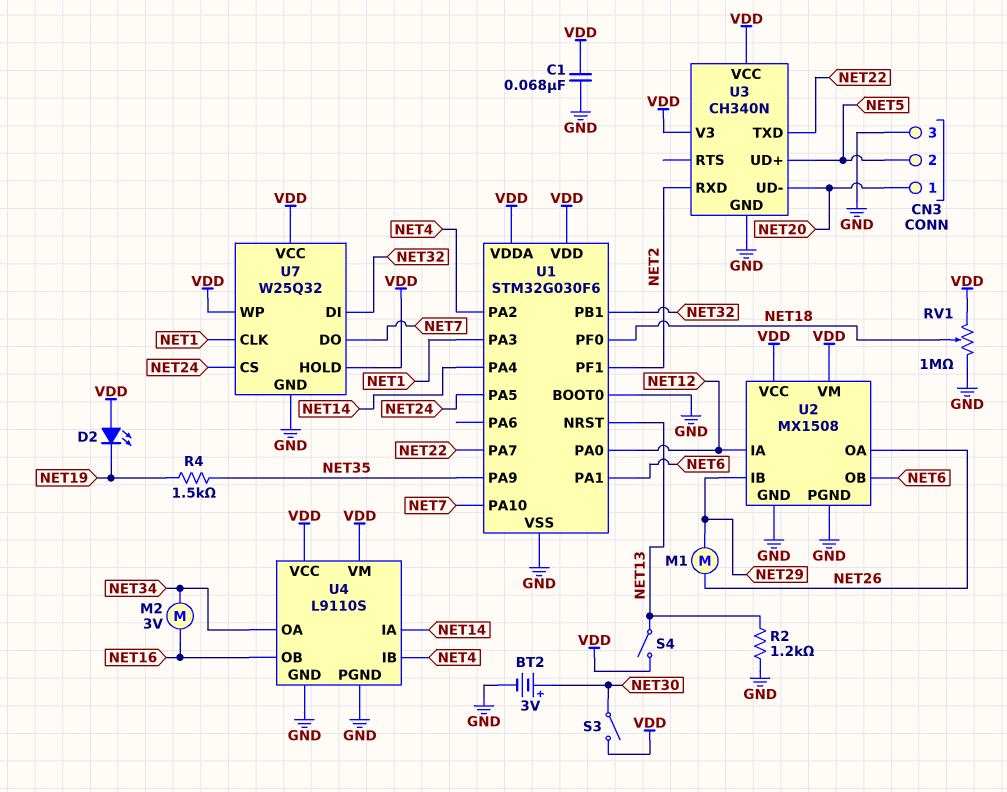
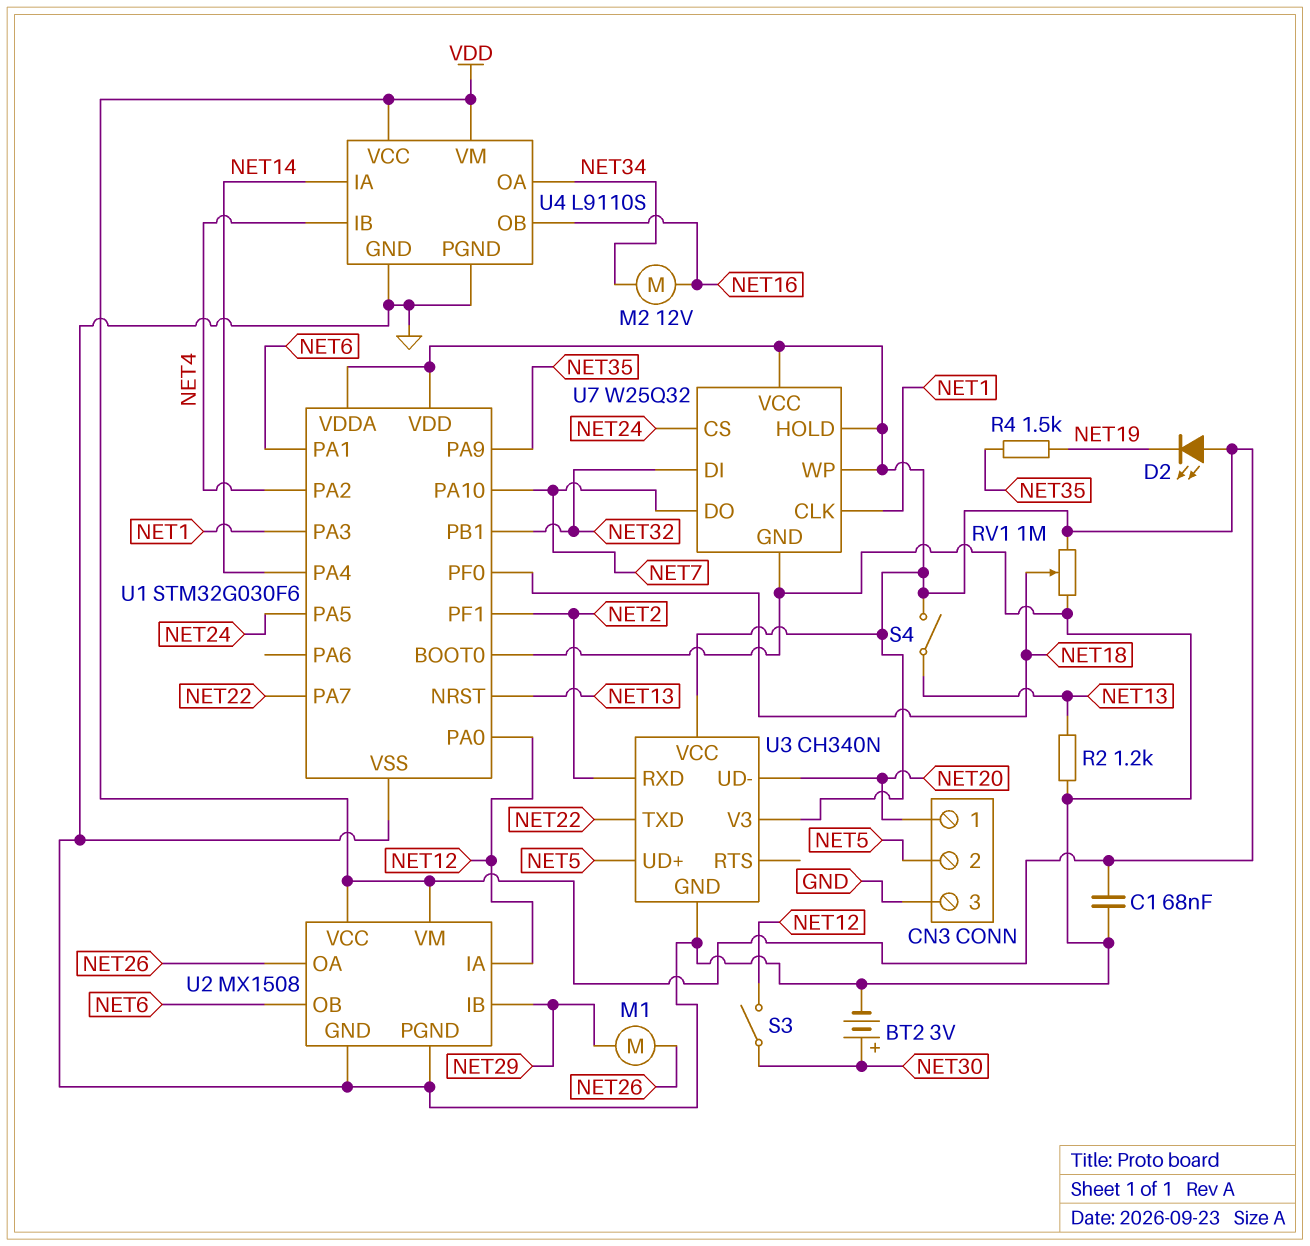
M2: motor 3V (NET16, NET34) -> motor 12V (NET16, NET34)
S3: switch (NET30, VDD) -> switch (NET12, NET30)

